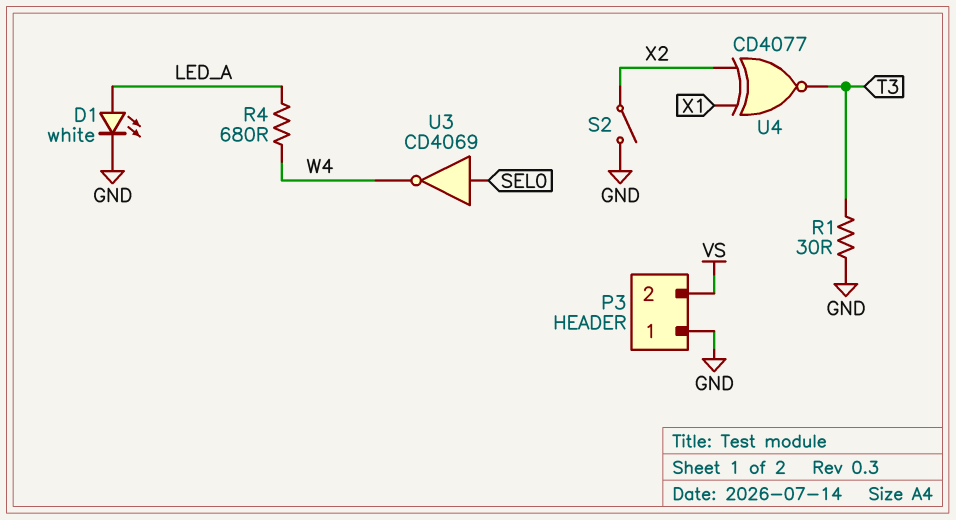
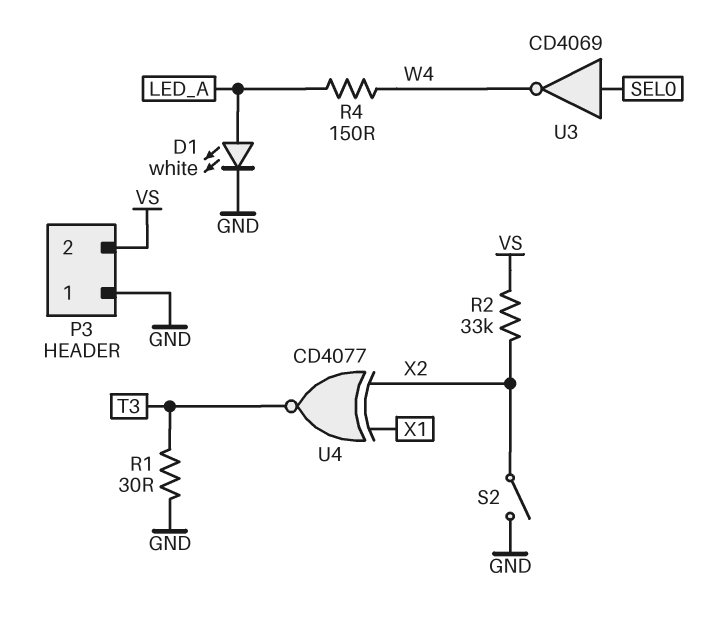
R2: none -> 33k (VS, X2)
R4: 680 (LED_A, W4) -> 150 (LED_A, W4)

